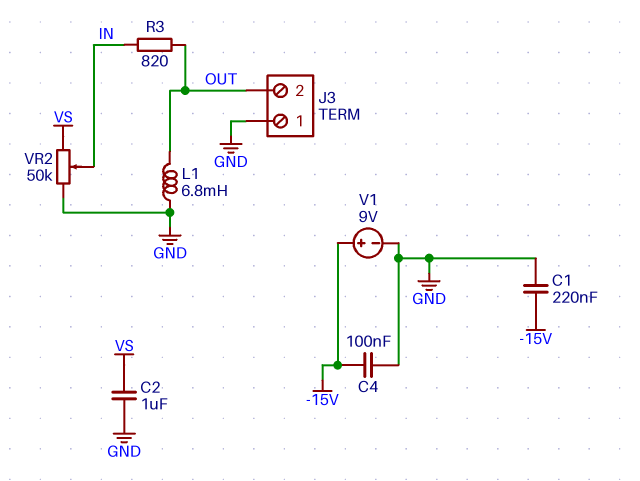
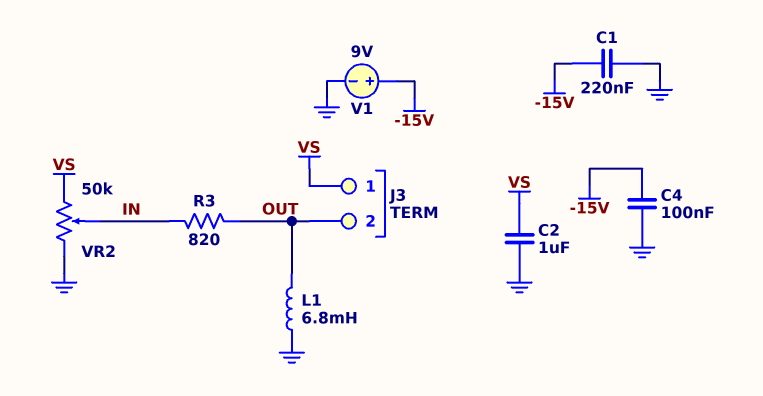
J3 pin 1: GND -> VS

